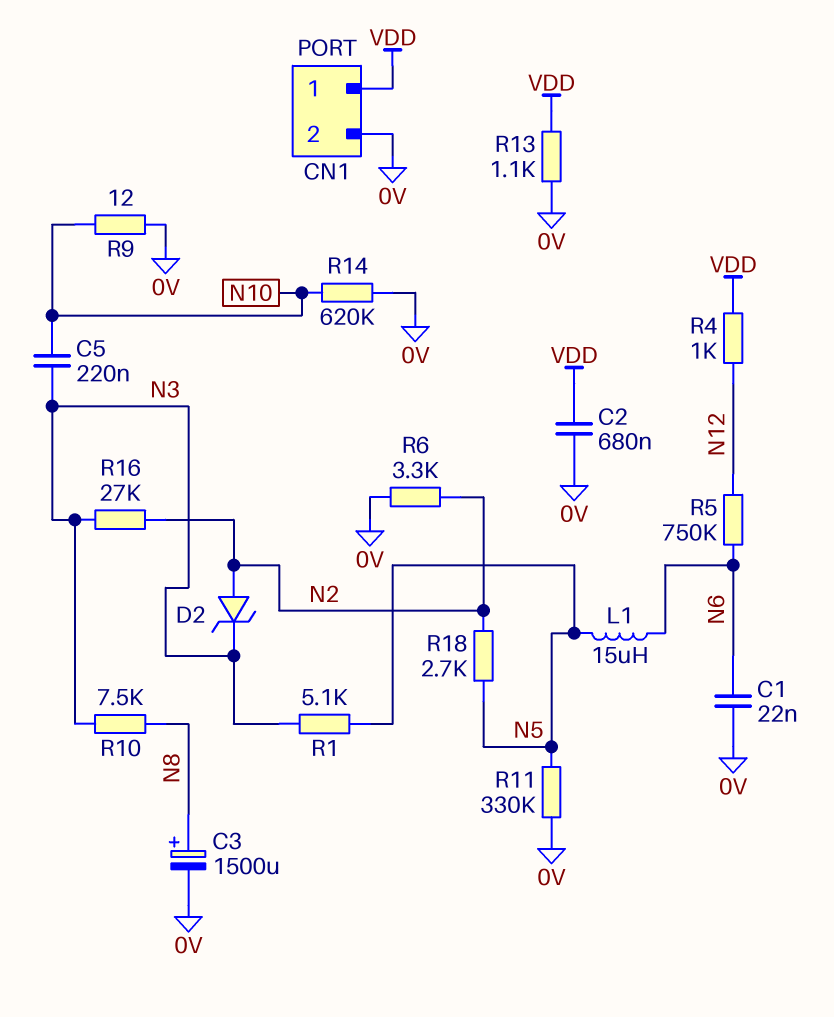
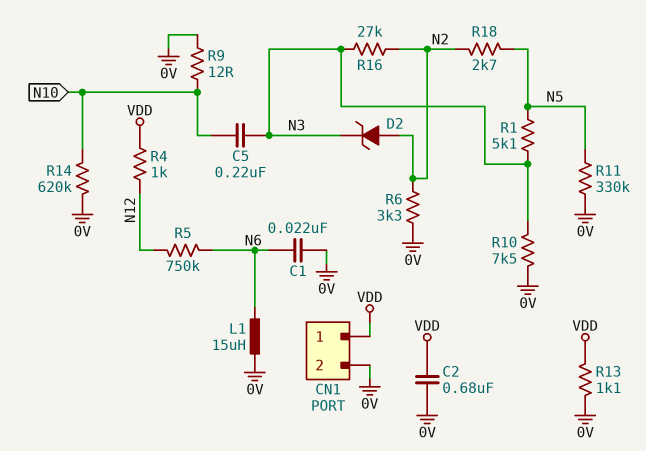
C3: 1500uF (plus N8, minus 0V) -> none
L1: 15uH (N5, N6) -> 15uH (0V, N6)
R10: 7.5k (N3, N8) -> 7.5k (0V, N3)

